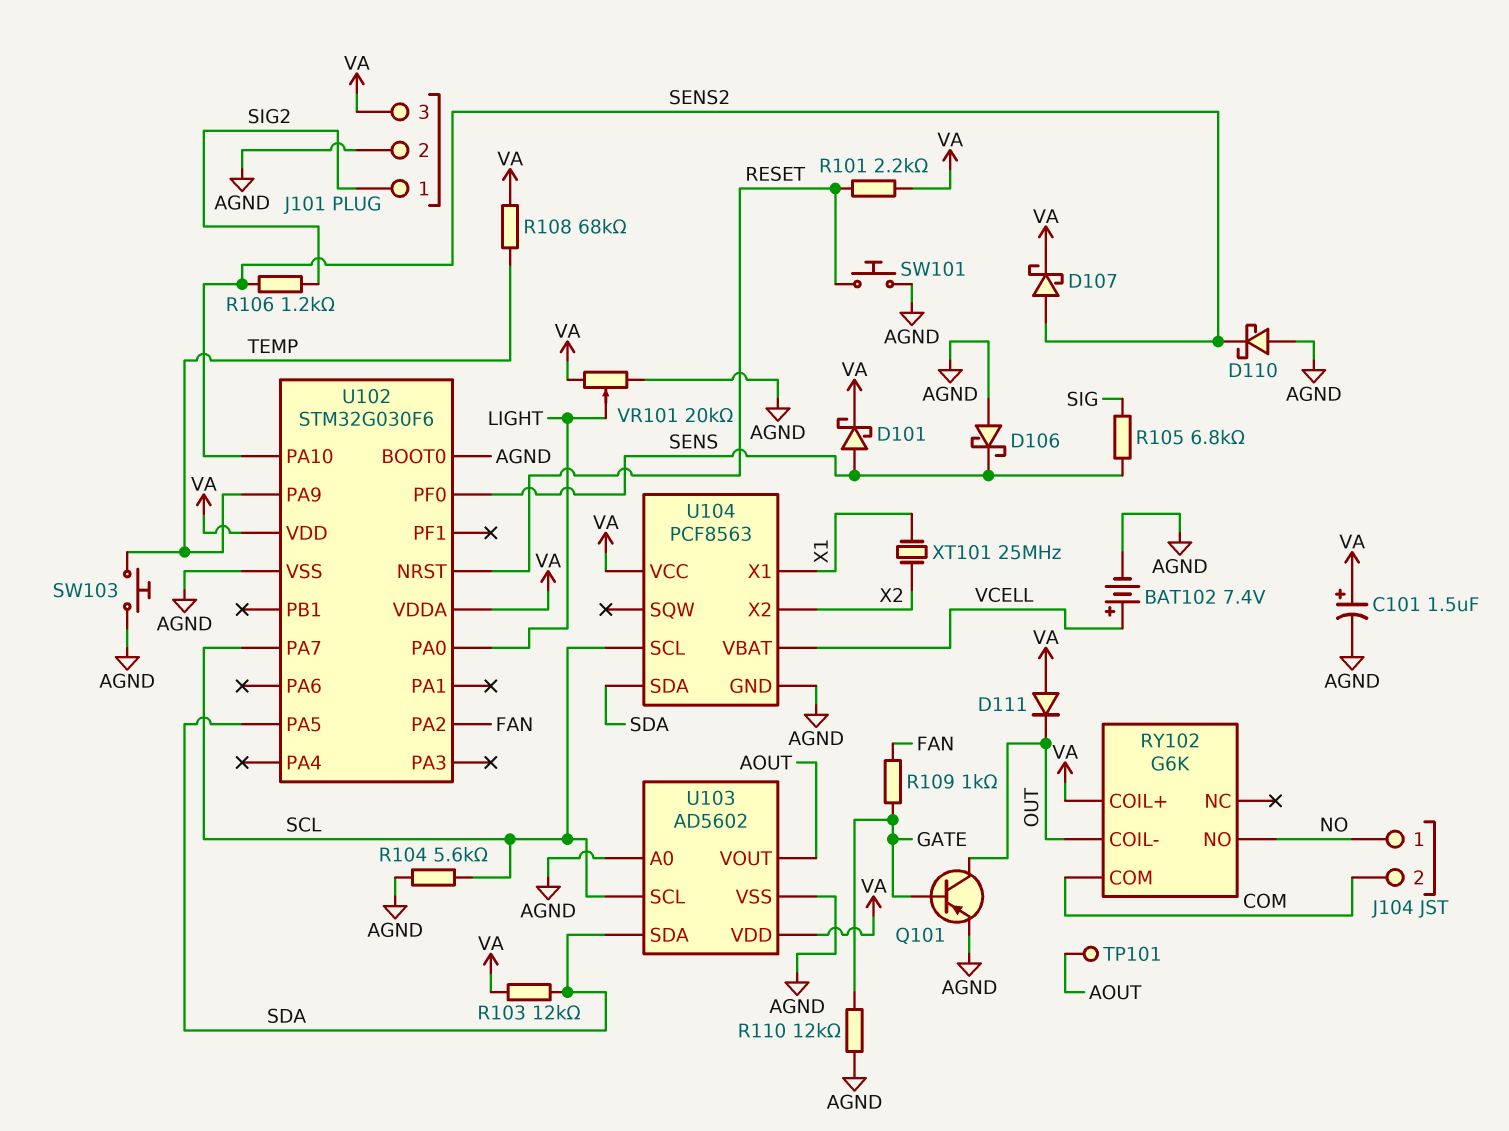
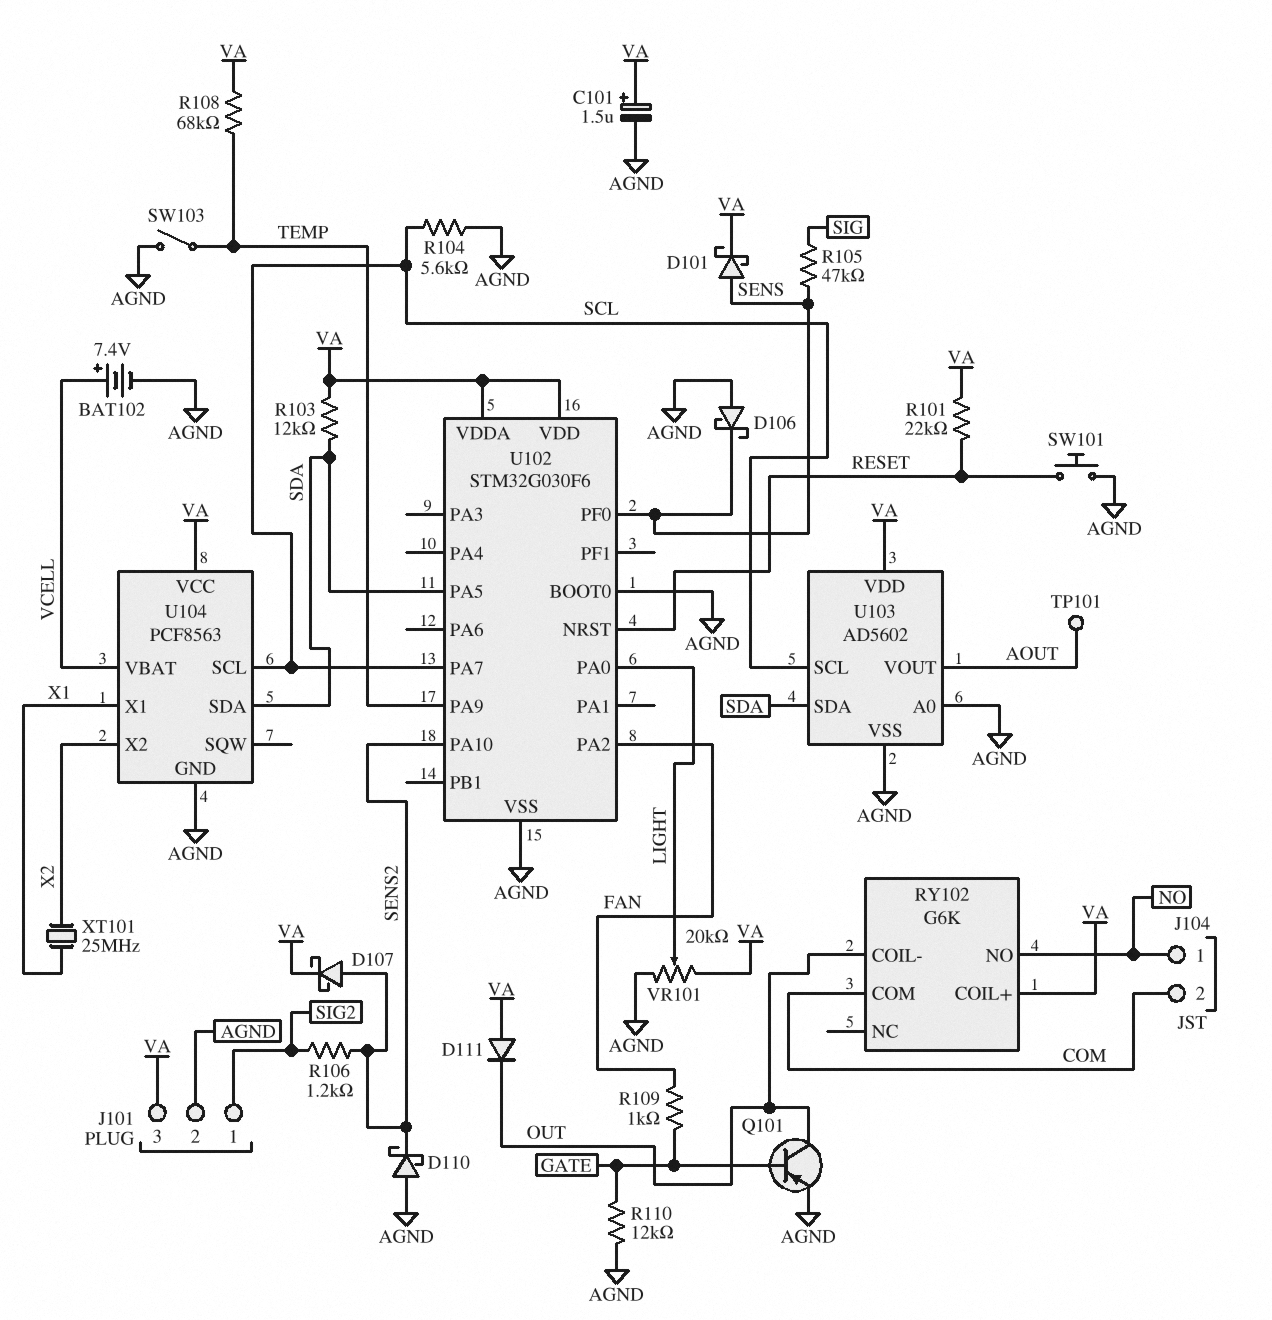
R101: 2.2k (RESET, VA) -> 22k (RESET, VA)
R105: 6.8k (SENS, SIG) -> 47k (SENS, SIG)
SW103: button (AGND, TEMP) -> switch (AGND, TEMP)

